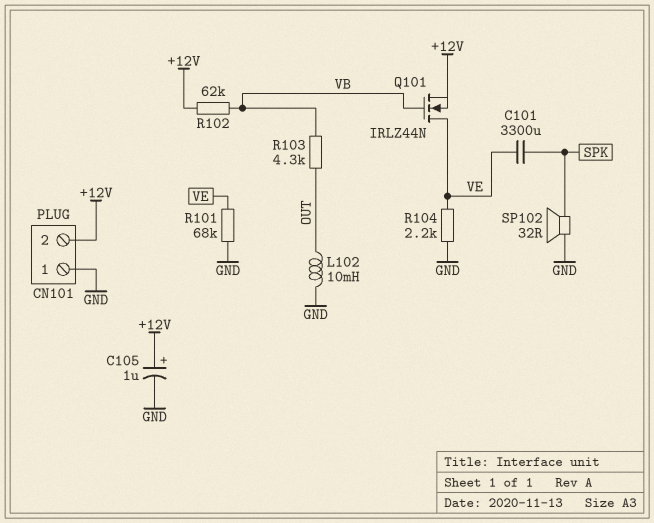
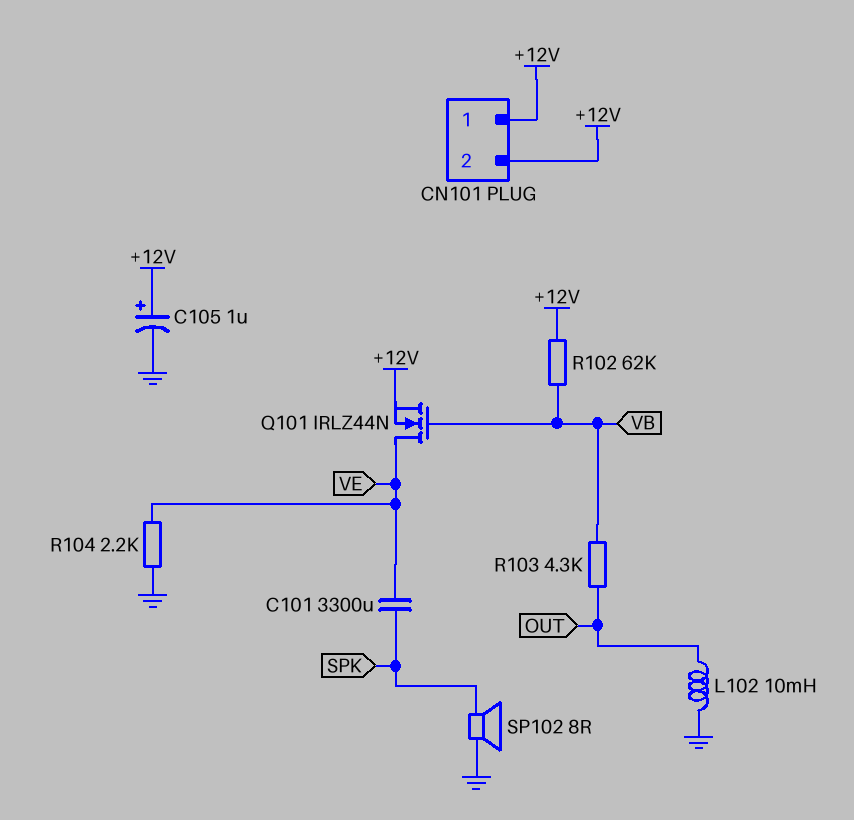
CN101 pin 1: GND -> +12V
R101: 68k (GND, VE) -> none
SP102: speaker 32R (GND, SPK) -> speaker 8R (GND, SPK)

